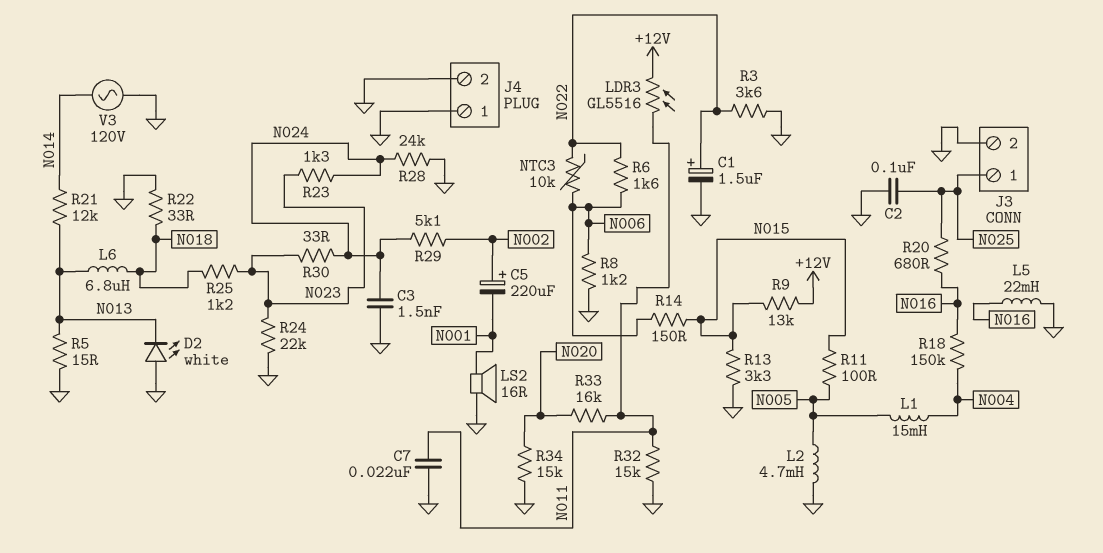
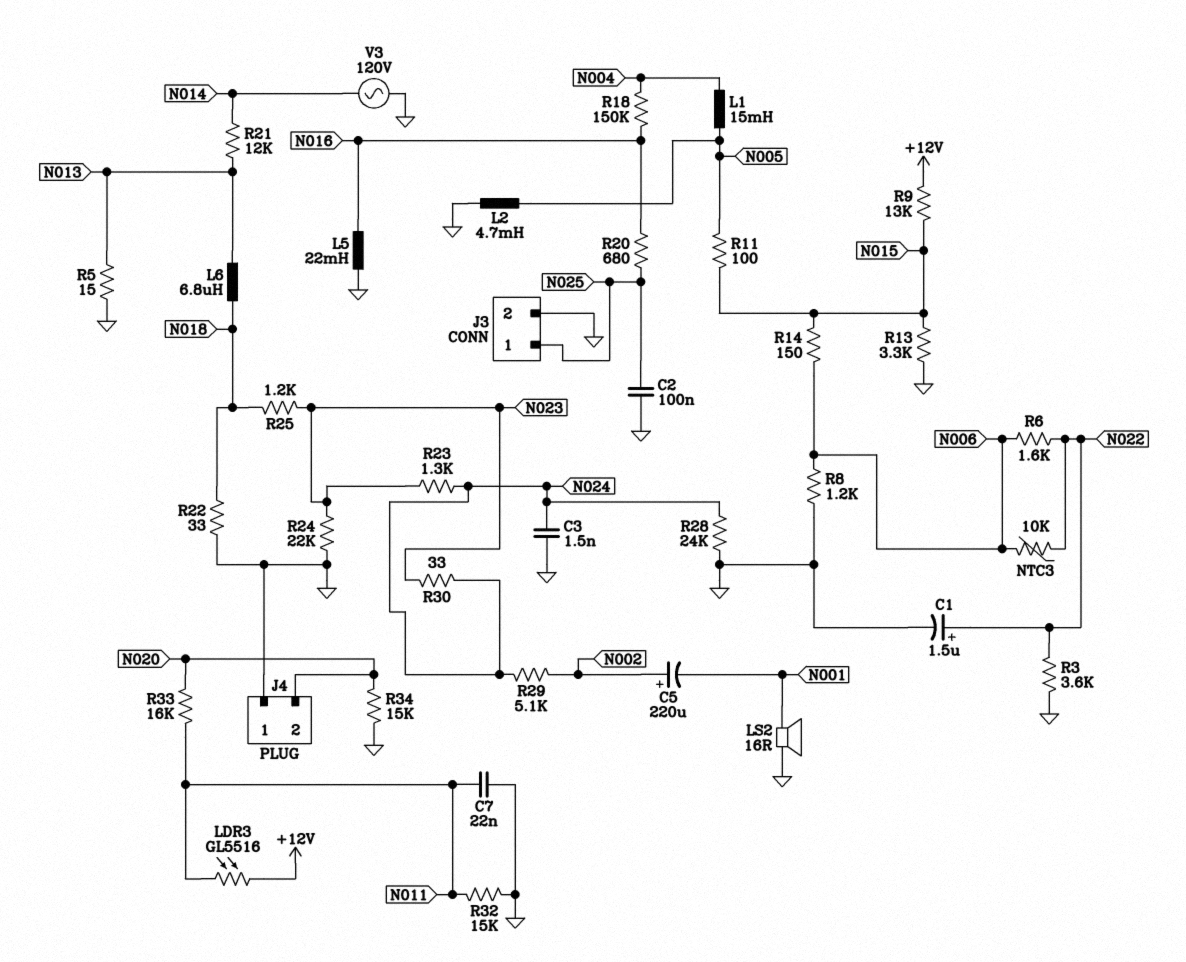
D2: LED white (A GND, K N013) -> none
J4 pin 2: GND -> N020

